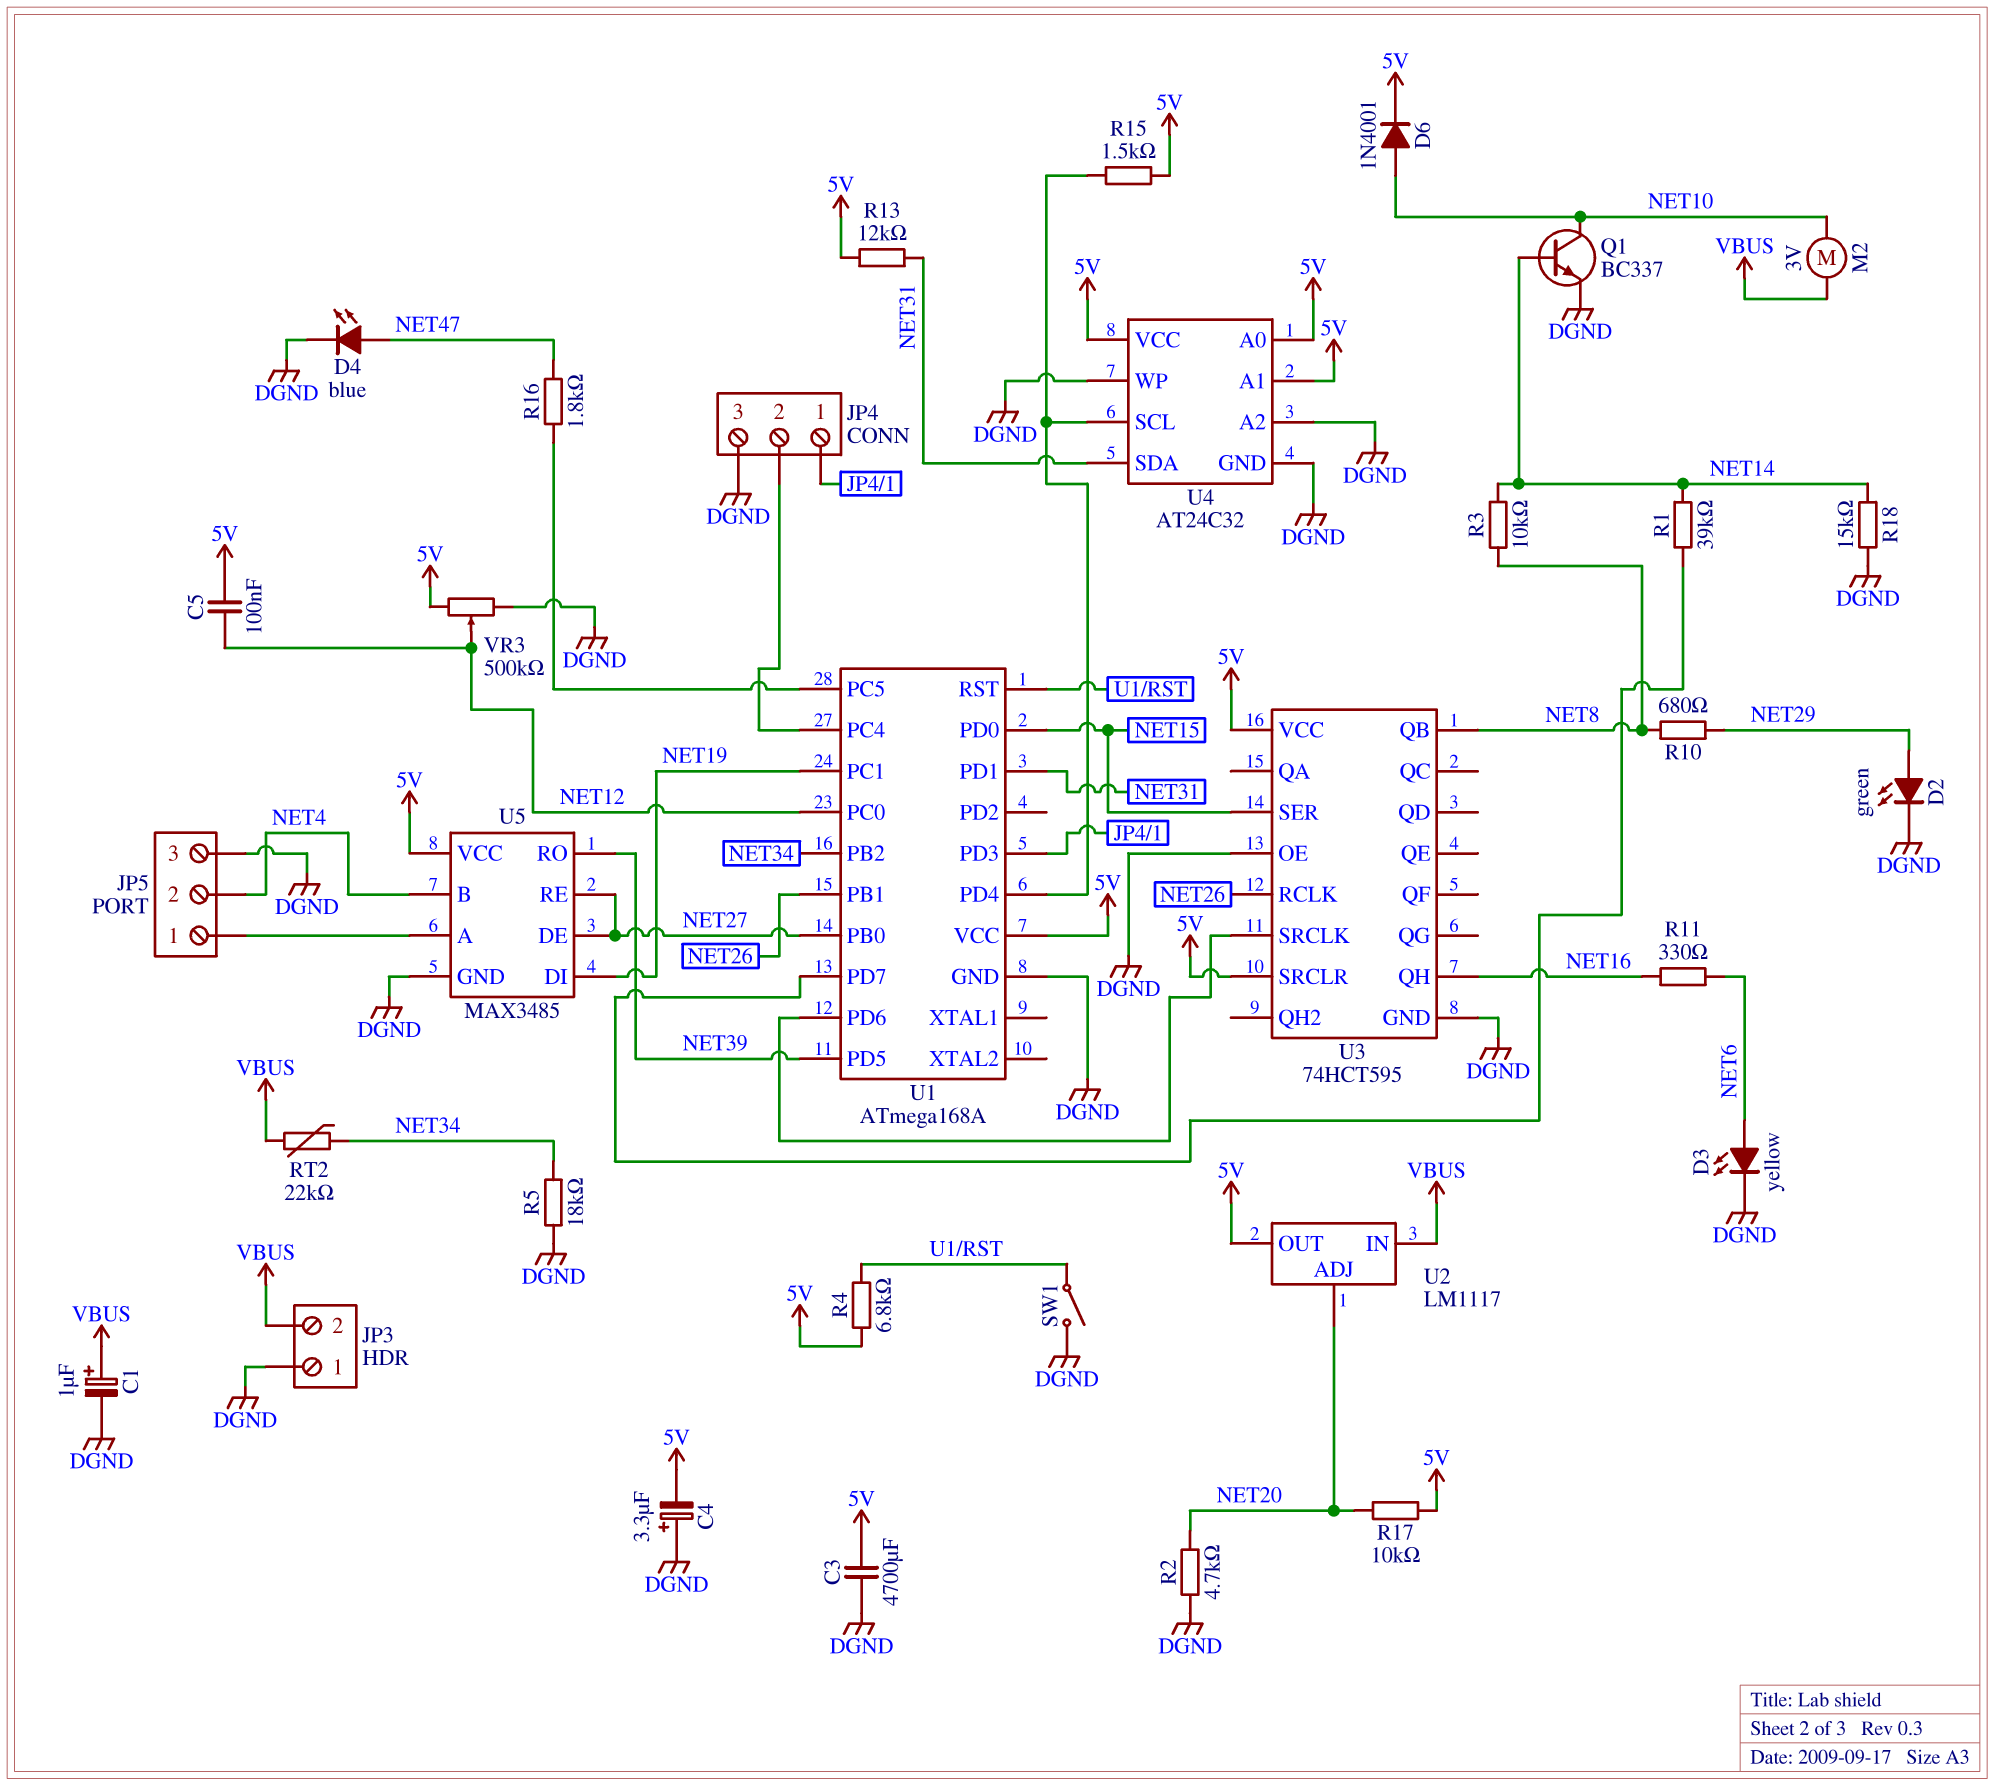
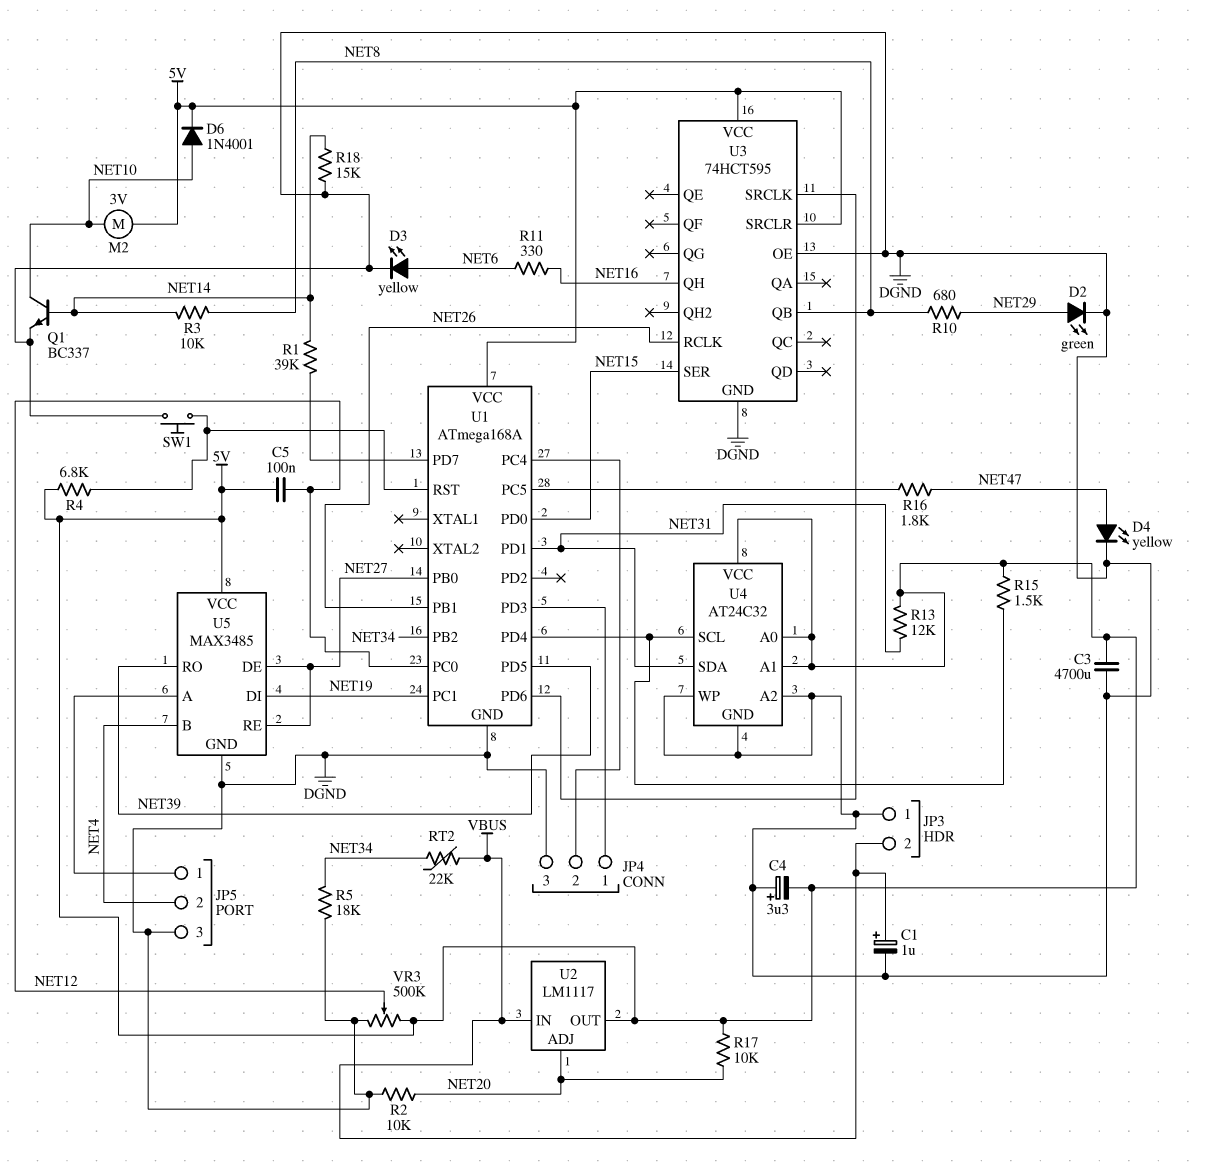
D4: LED blue (A NET47, K DGND) -> LED yellow (A NET47, K DGND)
M2: motor 3V (NET10, VBUS) -> motor 3V (5V, NET10)
R2: 4.7k (DGND, NET20) -> 10k (DGND, NET20)
SW1: switch (DGND, U1/RST) -> button (DGND, U1/RST)

